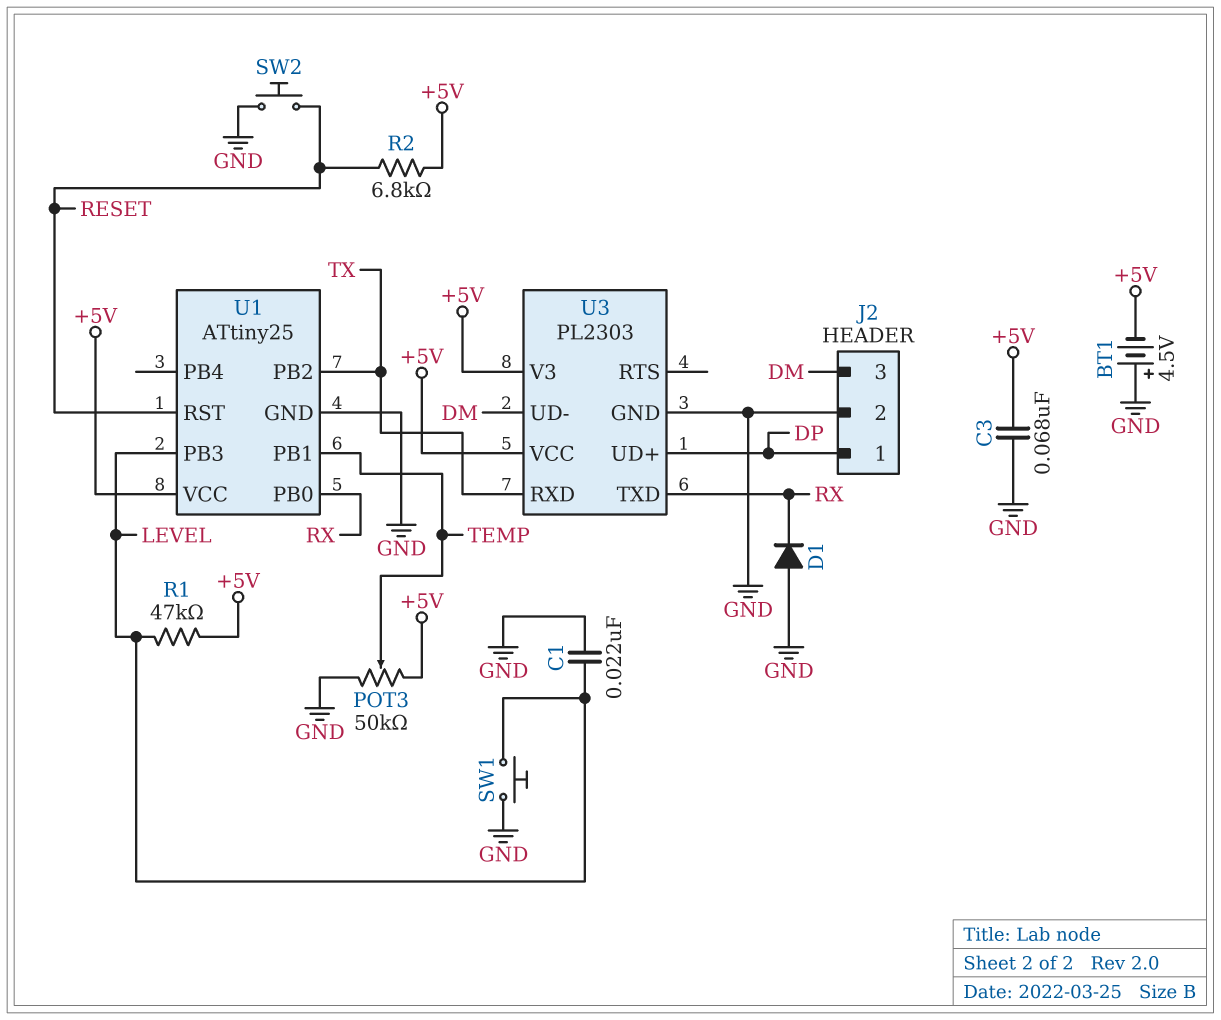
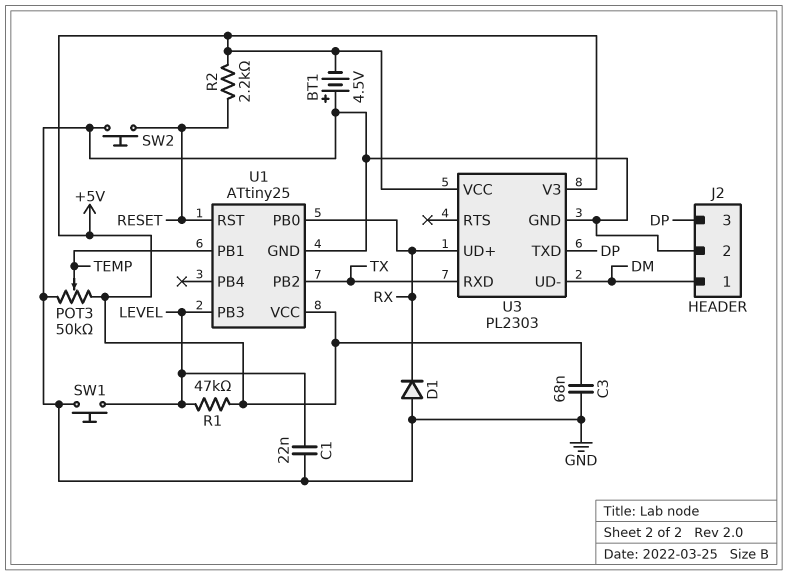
J2 pin 1: DP -> DM
J2 pin 3: DM -> DP
R2: 6.8k (+5V, RESET) -> 2.2k (+5V, RESET)
U3 pin TXD: RX -> DP
U3 pin UD+: DP -> RX

